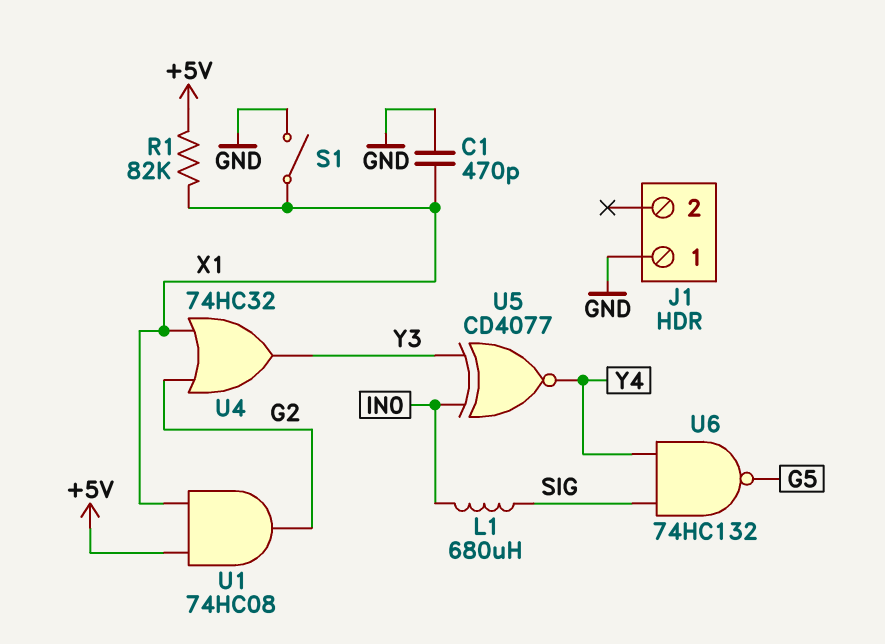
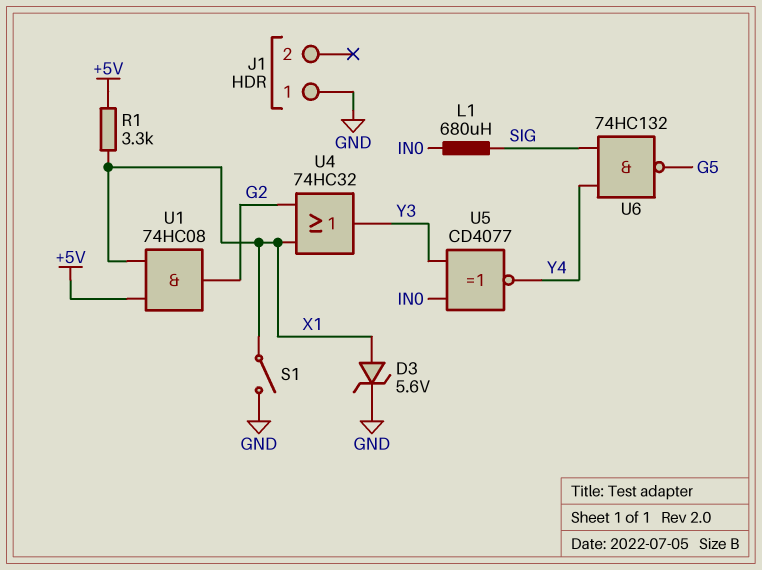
C1: 470pF (GND, X1) -> none
D3: none -> zener 5.6V (A X1, K GND)
R1: 82k (+5V, X1) -> 3.3k (+5V, X1)

